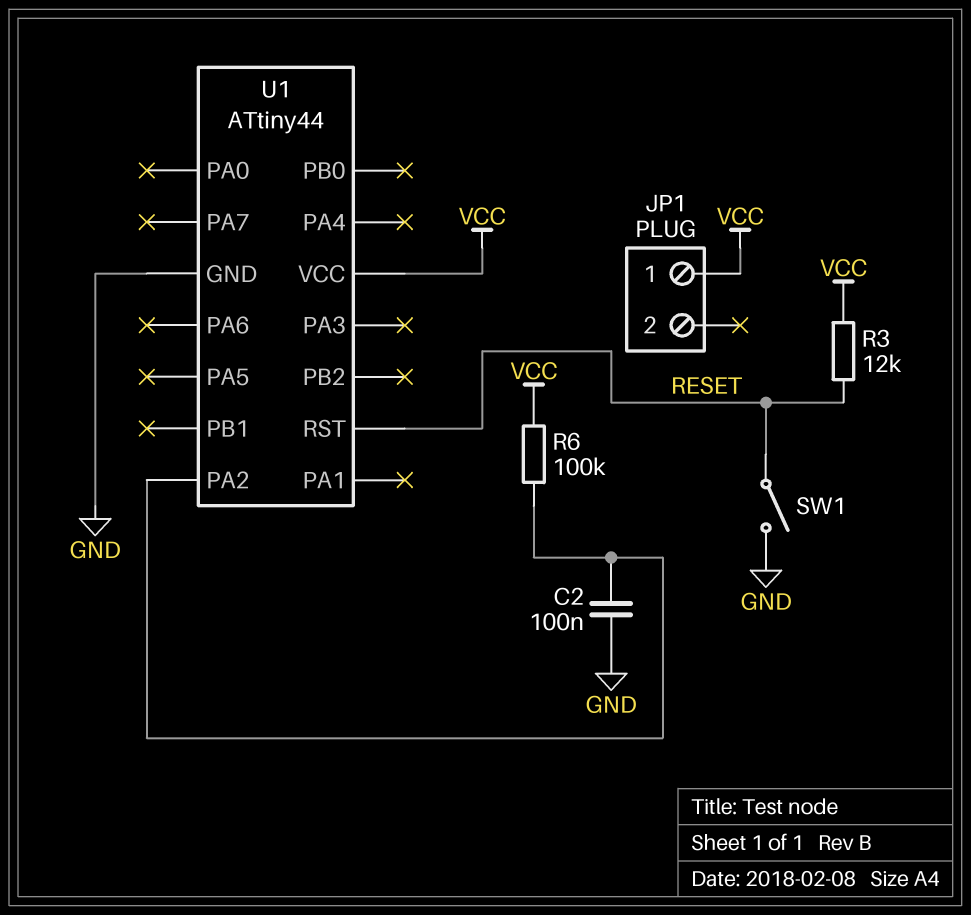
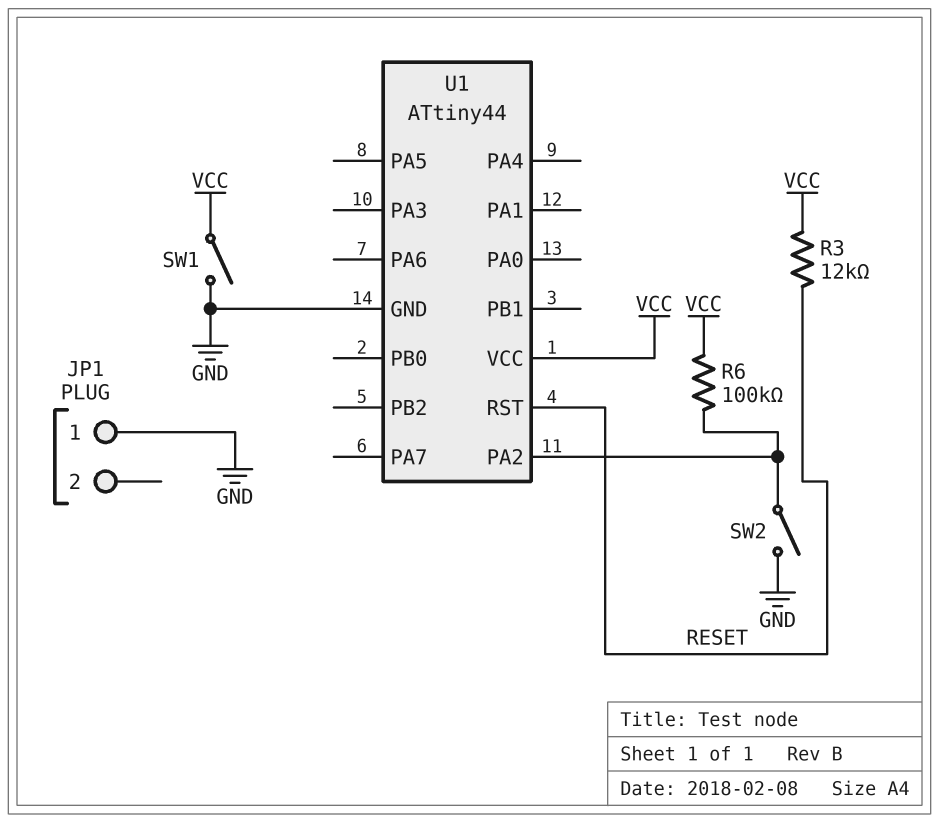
C2: 100nF (GND, U1/PA2) -> none
JP1 pin 1: VCC -> GND
SW1: switch (GND, RESET) -> switch (GND, VCC)
SW2: none -> switch (GND, U1/PA2)

